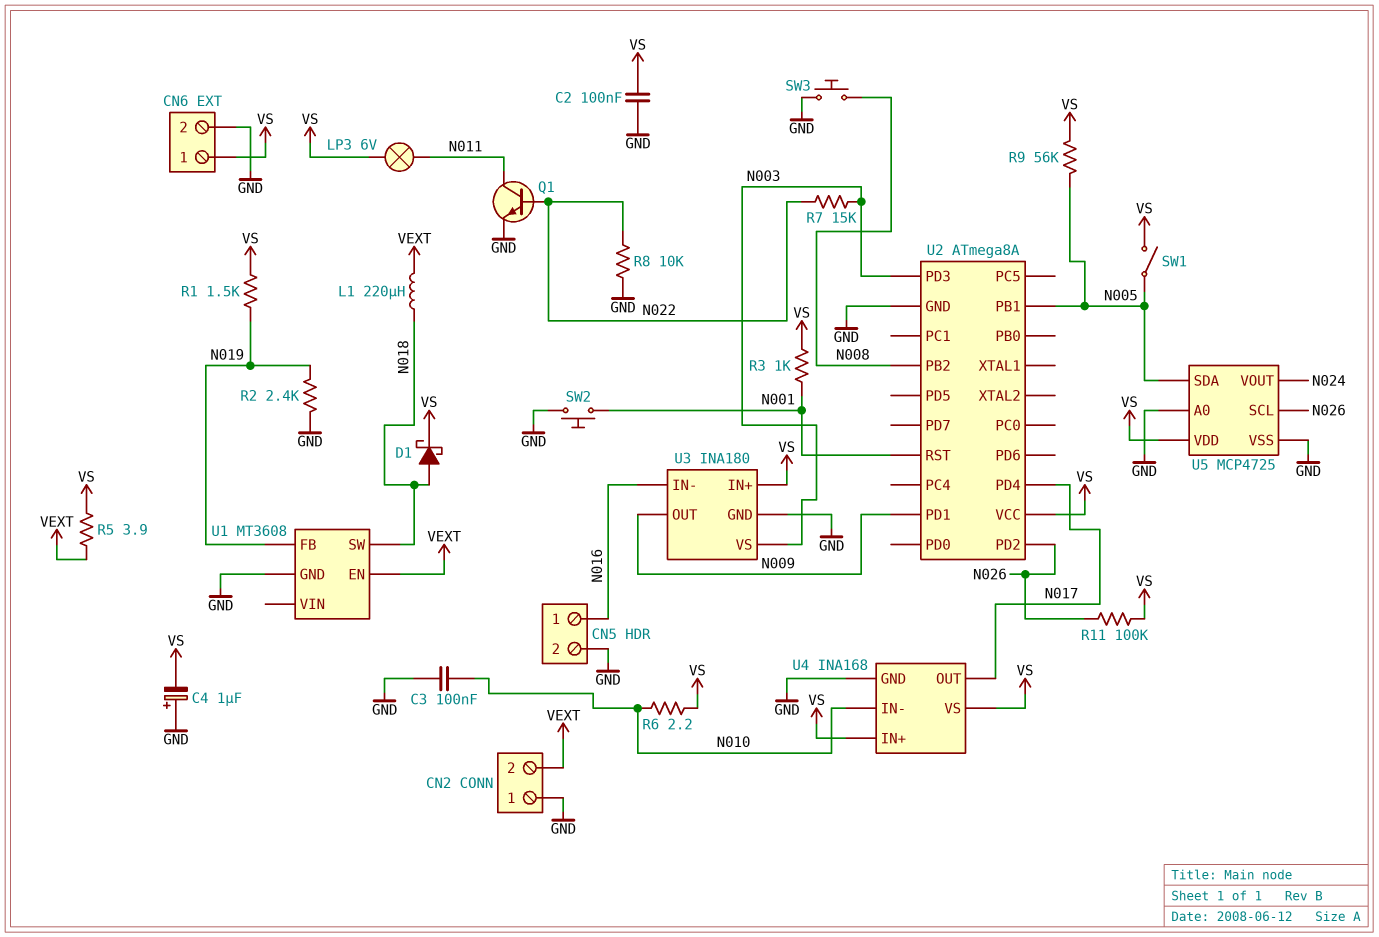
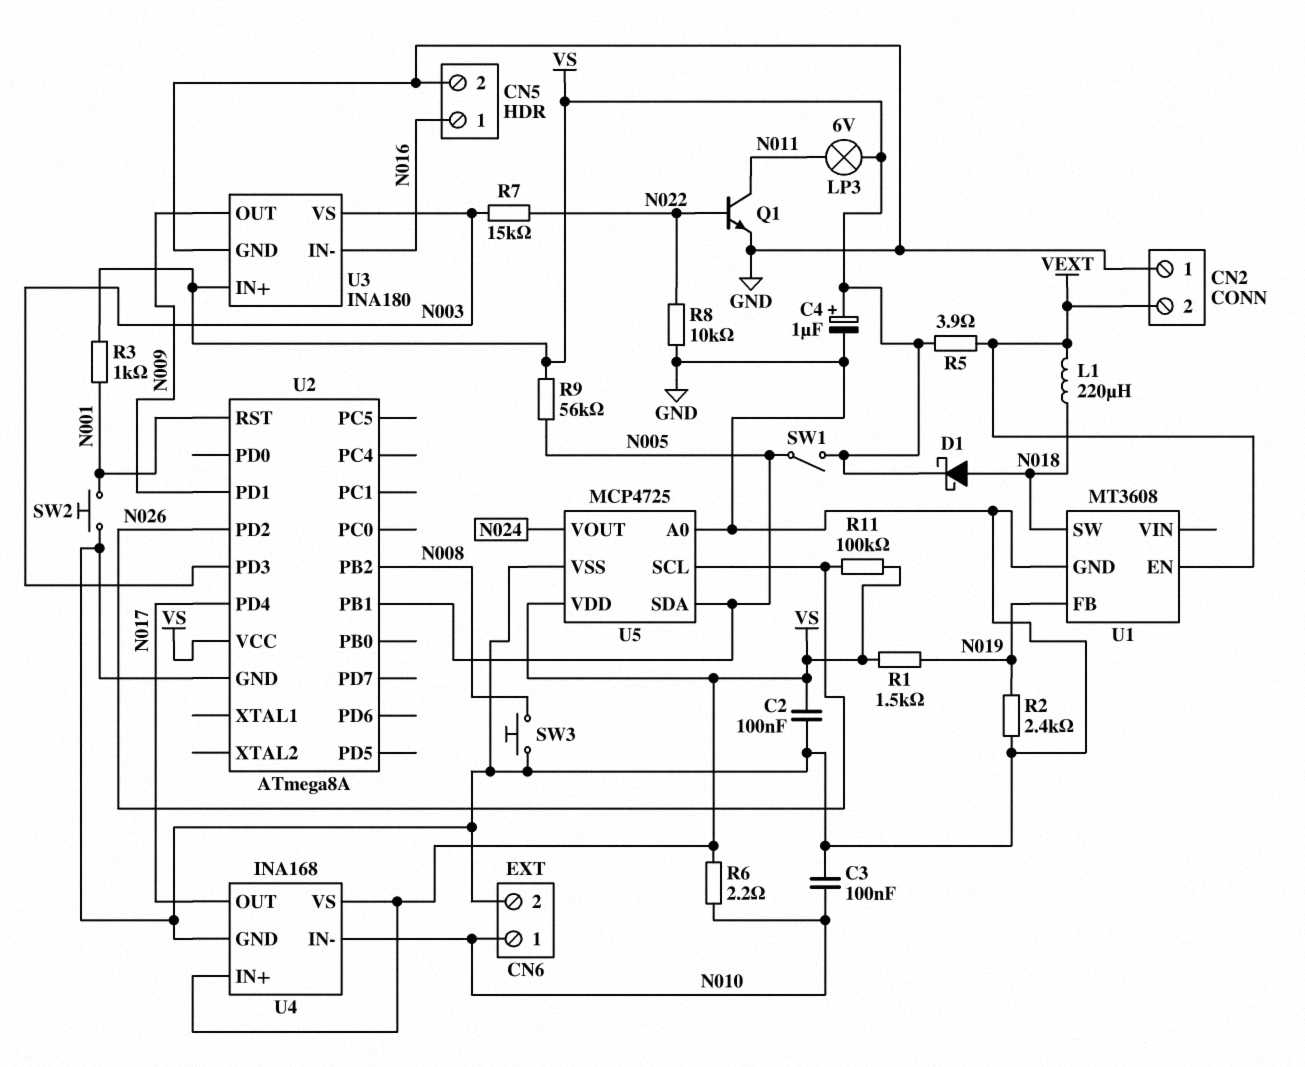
C4: 1uF (plus GND, minus VS) -> 1uF (plus VS, minus GND)
CN6 pin 1: VS -> N010

